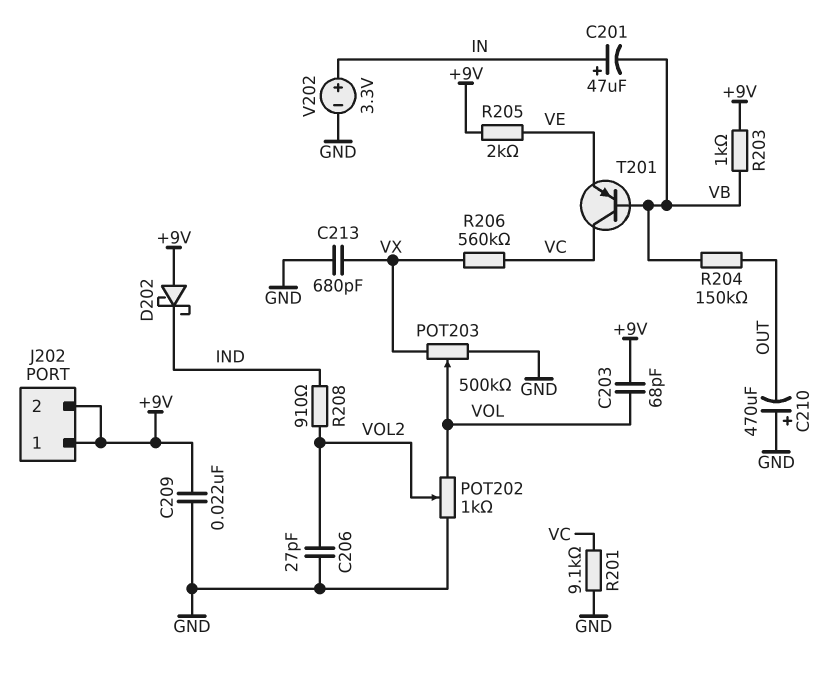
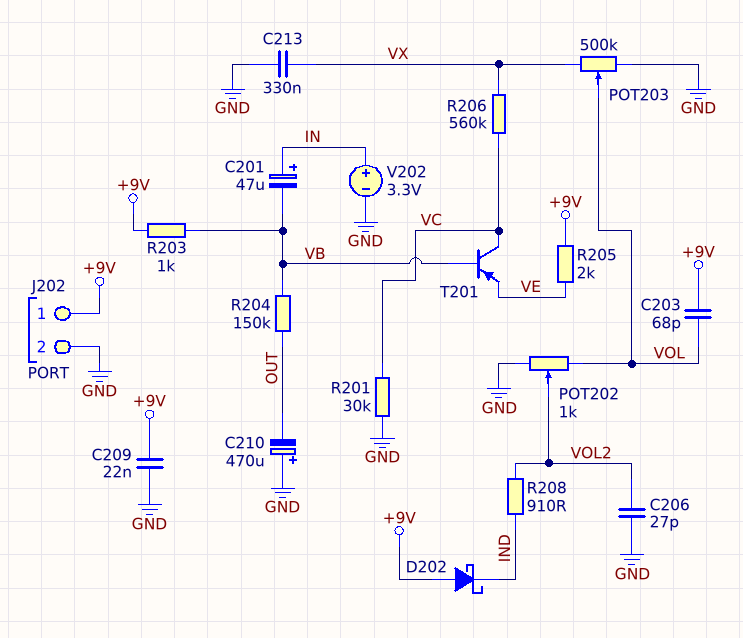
C213: 680pF (GND, VX) -> 330nF (GND, VX)
J202 pin 2: +9V -> GND
R201: 9.1k (GND, VC) -> 30k (GND, VC)

